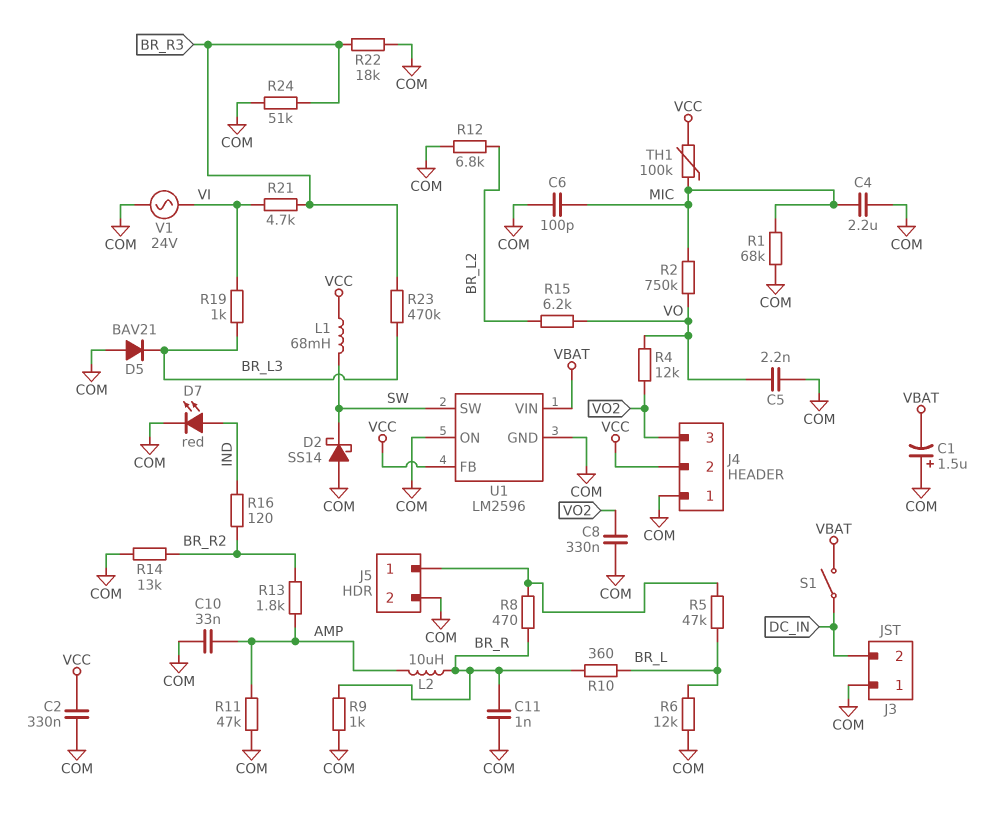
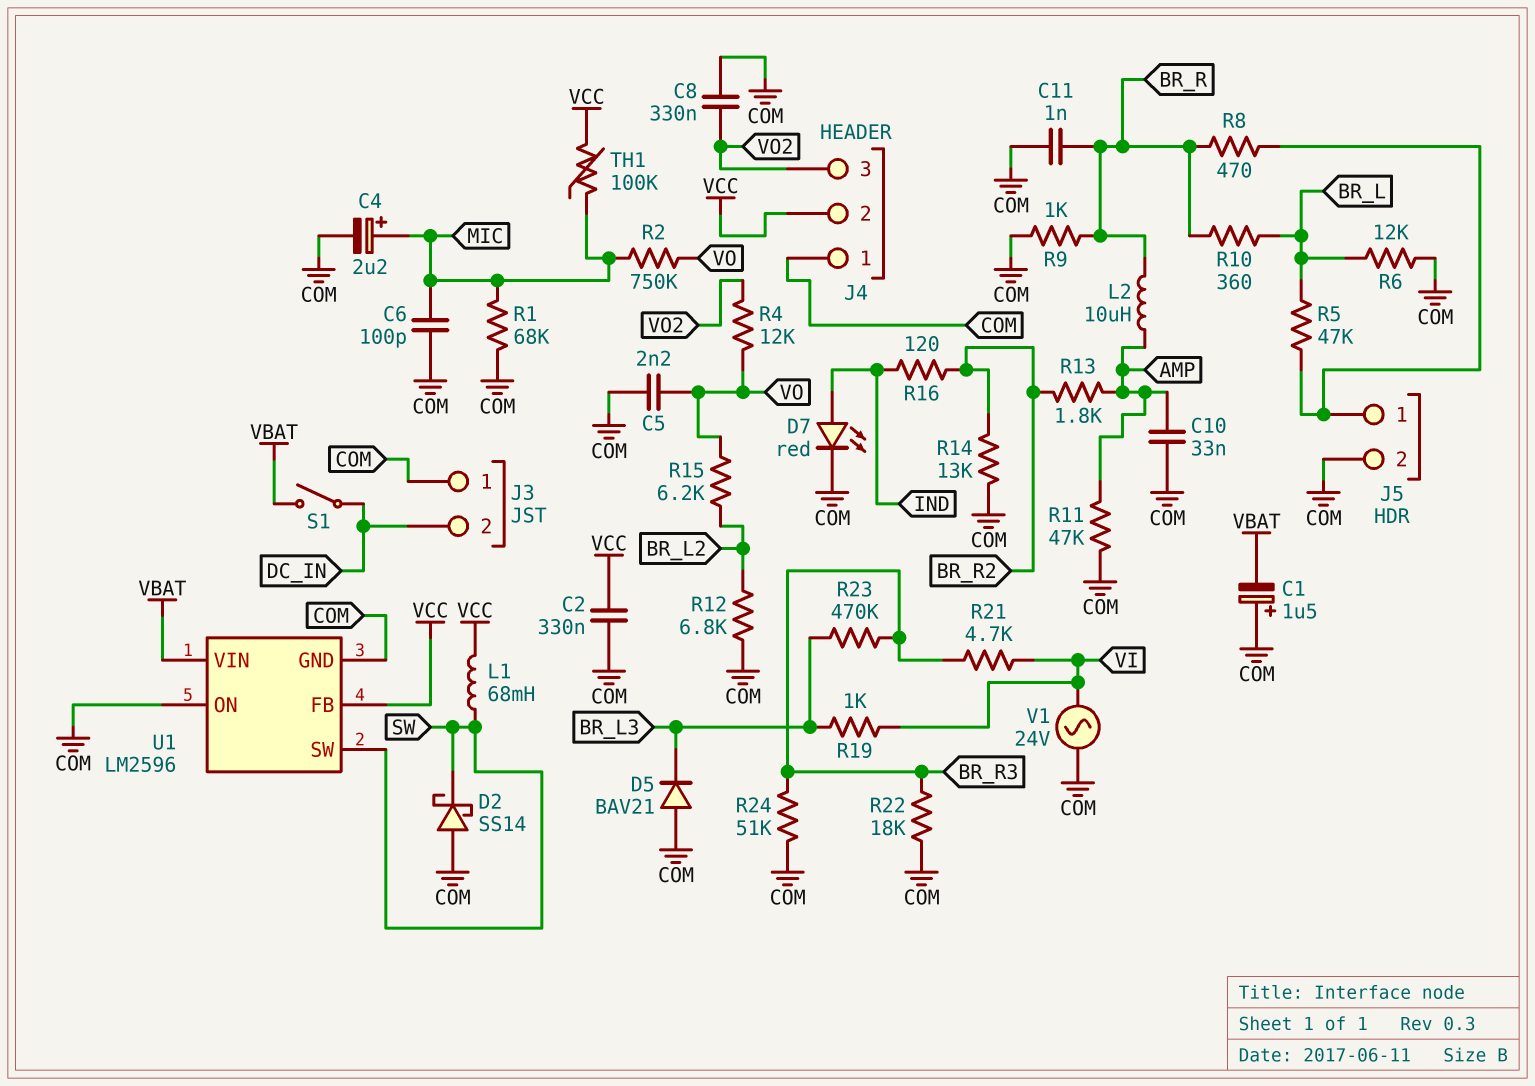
C4: 2.2uF (COM, MIC) -> 2.2uF (plus MIC, minus COM)

